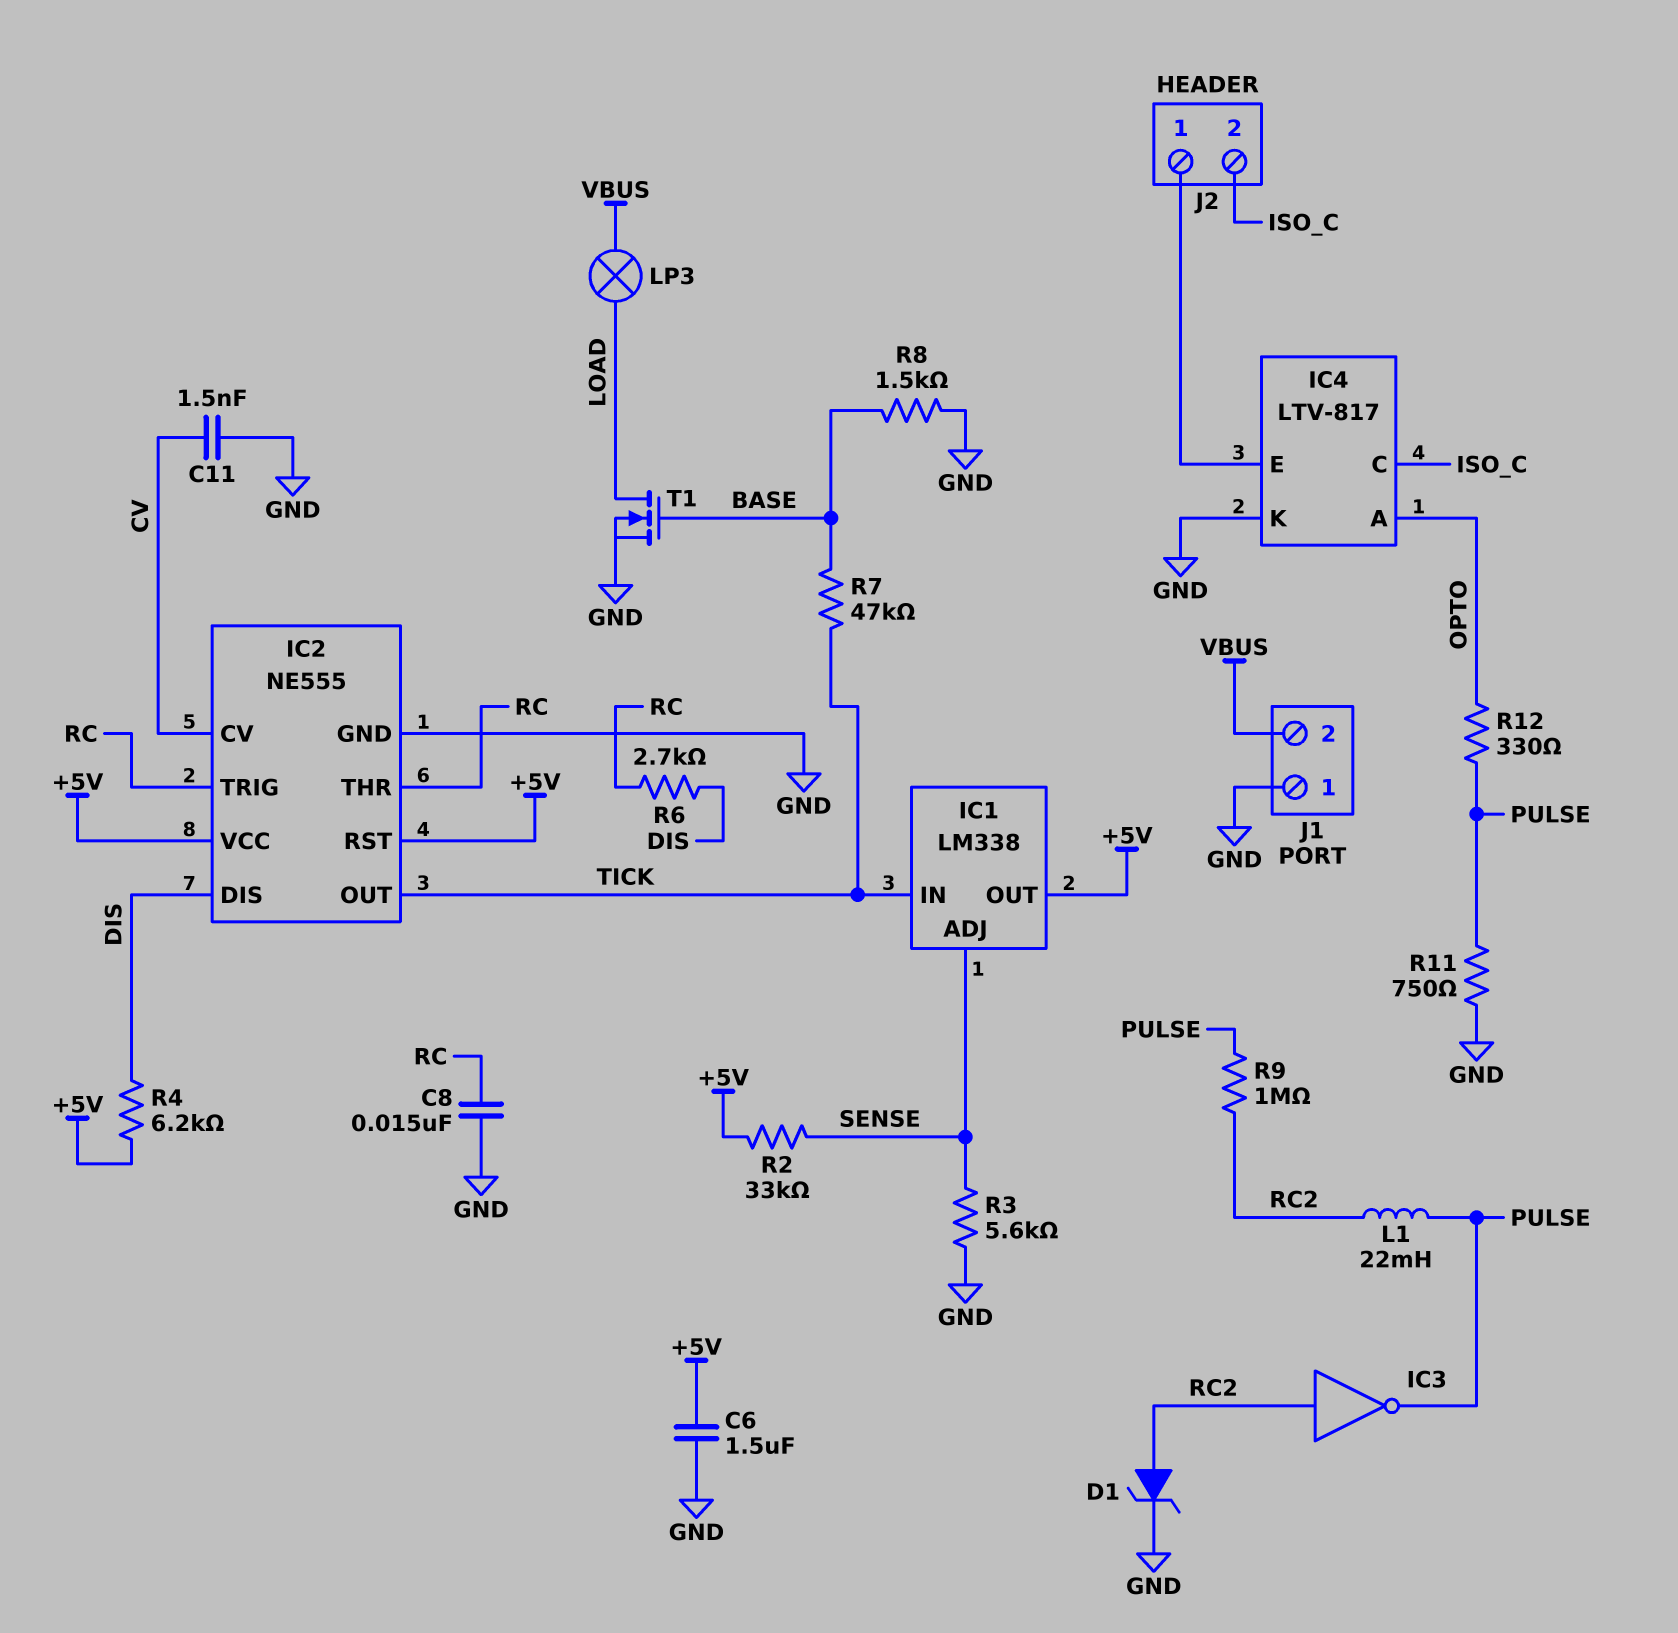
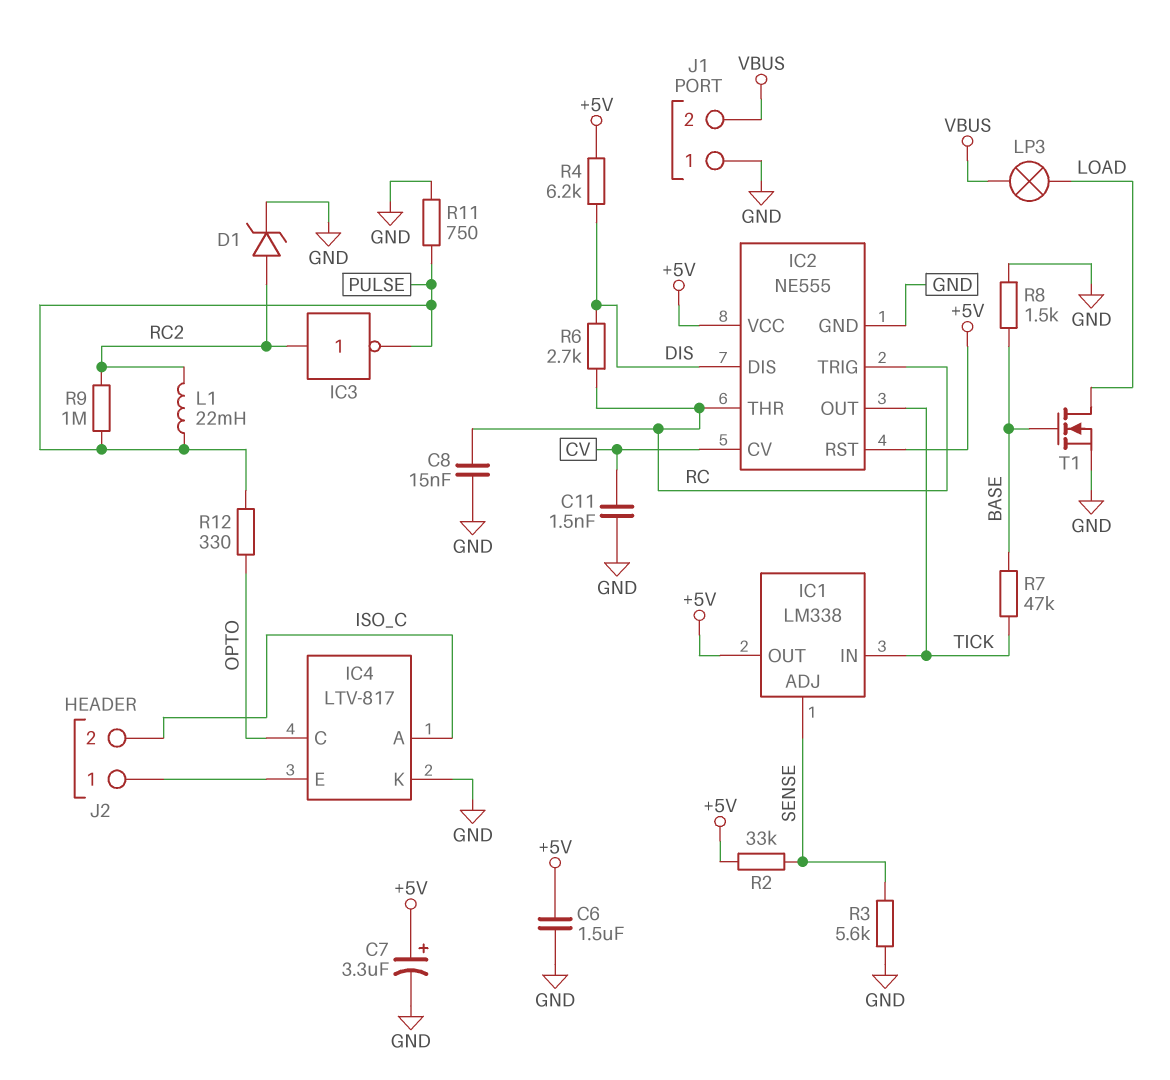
C7: none -> 3.3uF (plus +5V, minus GND)
IC4 pin A: OPTO -> ISO_C
IC4 pin C: ISO_C -> OPTO

